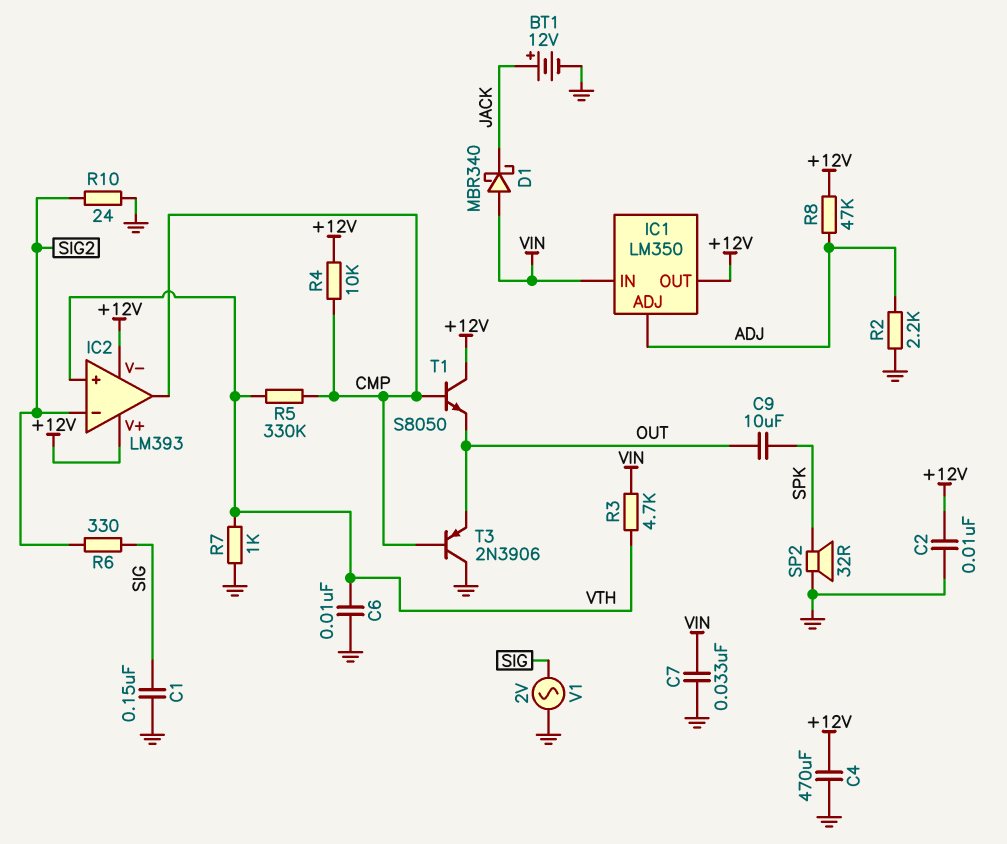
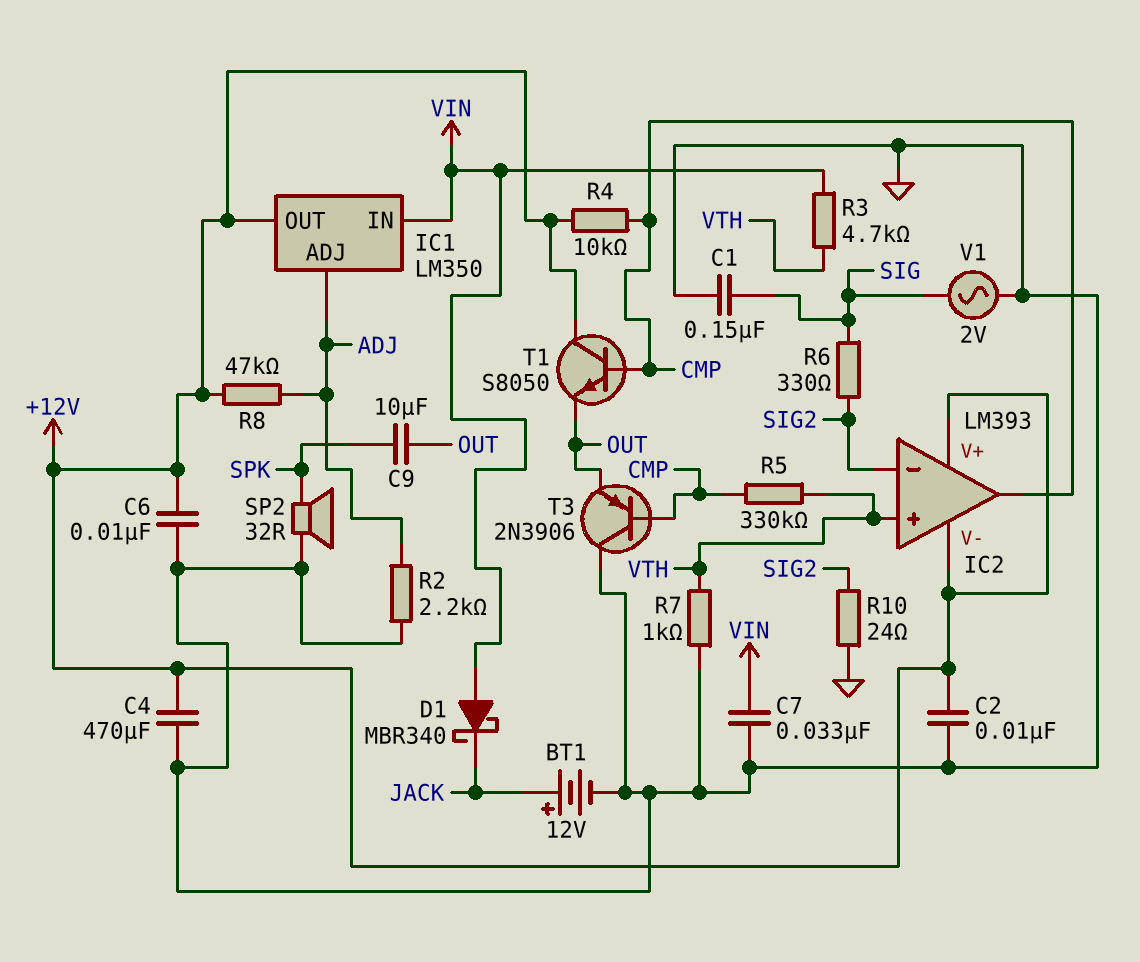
C6: 10nF (GND, VTH) -> 10nF (+12V, GND)

